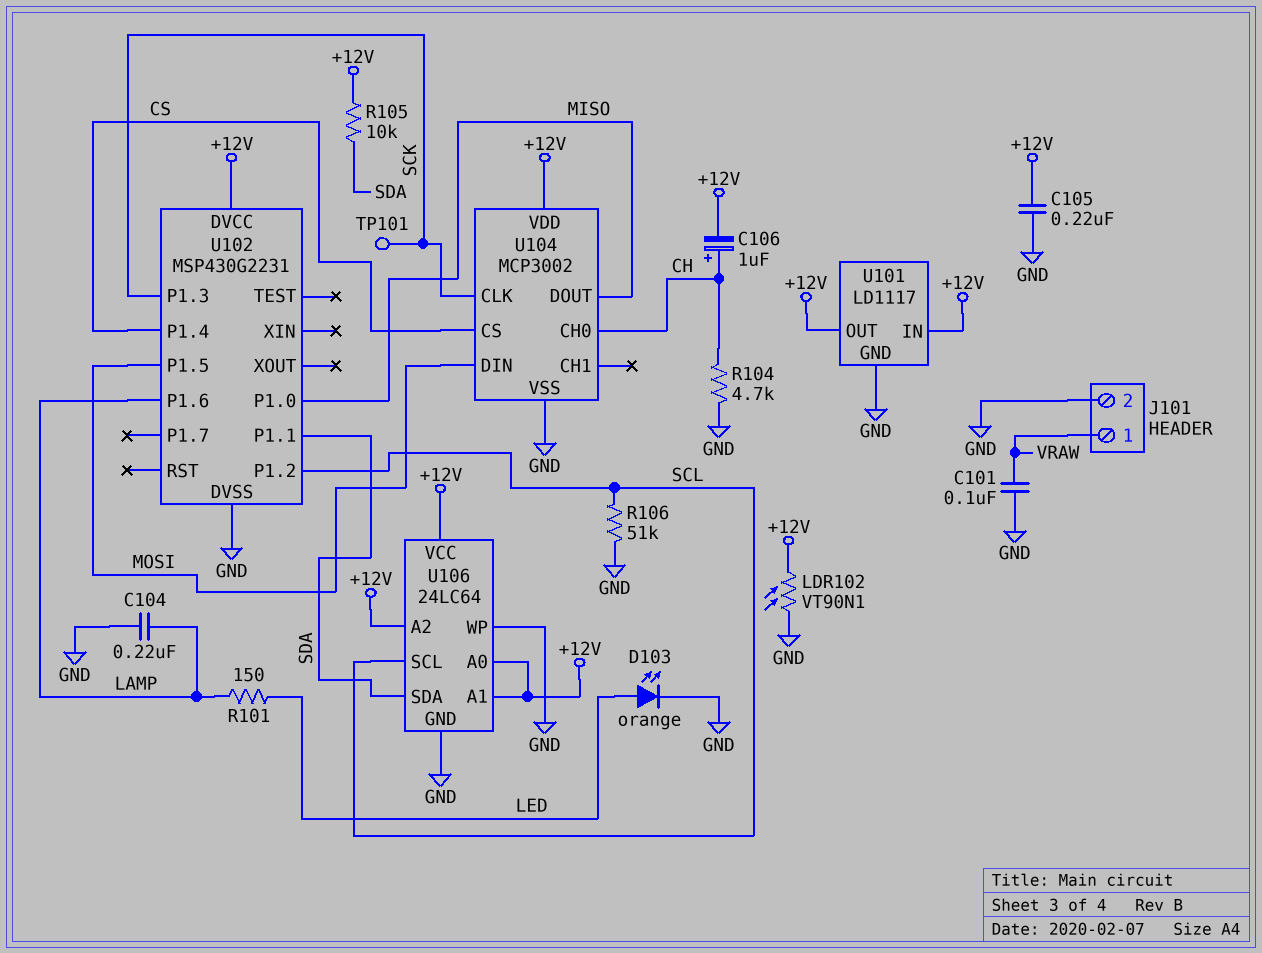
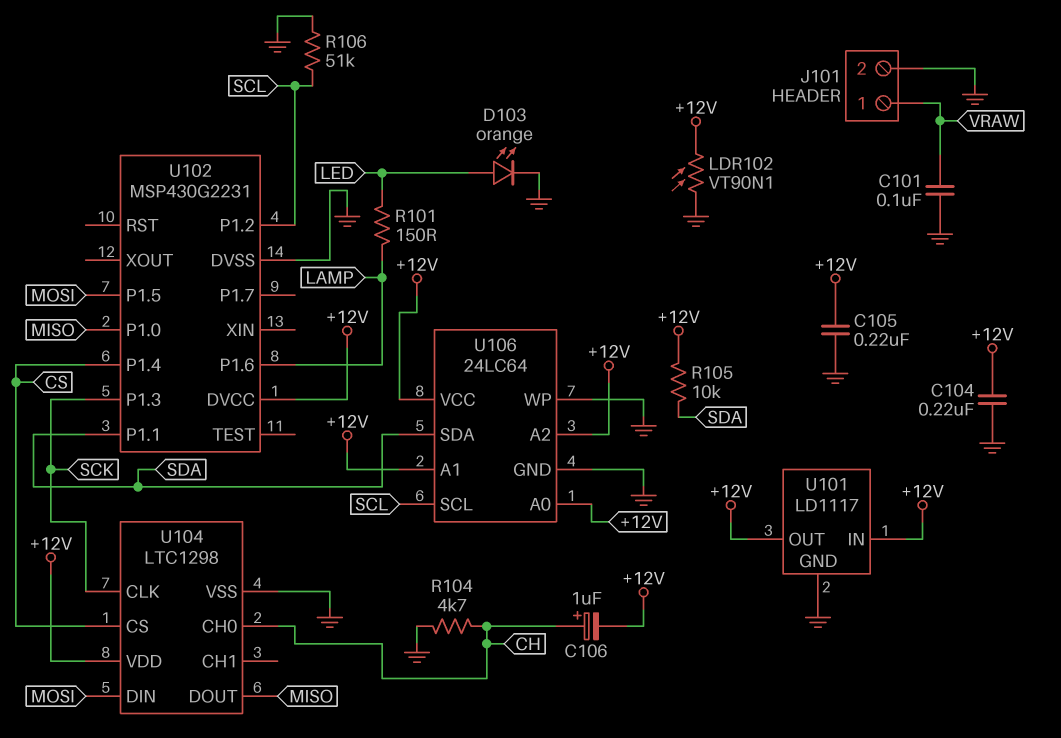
C104: 220nF (GND, LAMP) -> 220nF (+12V, GND)
TP101: test point (SCK) -> none
U104: MCP3002 -> LTC1298

